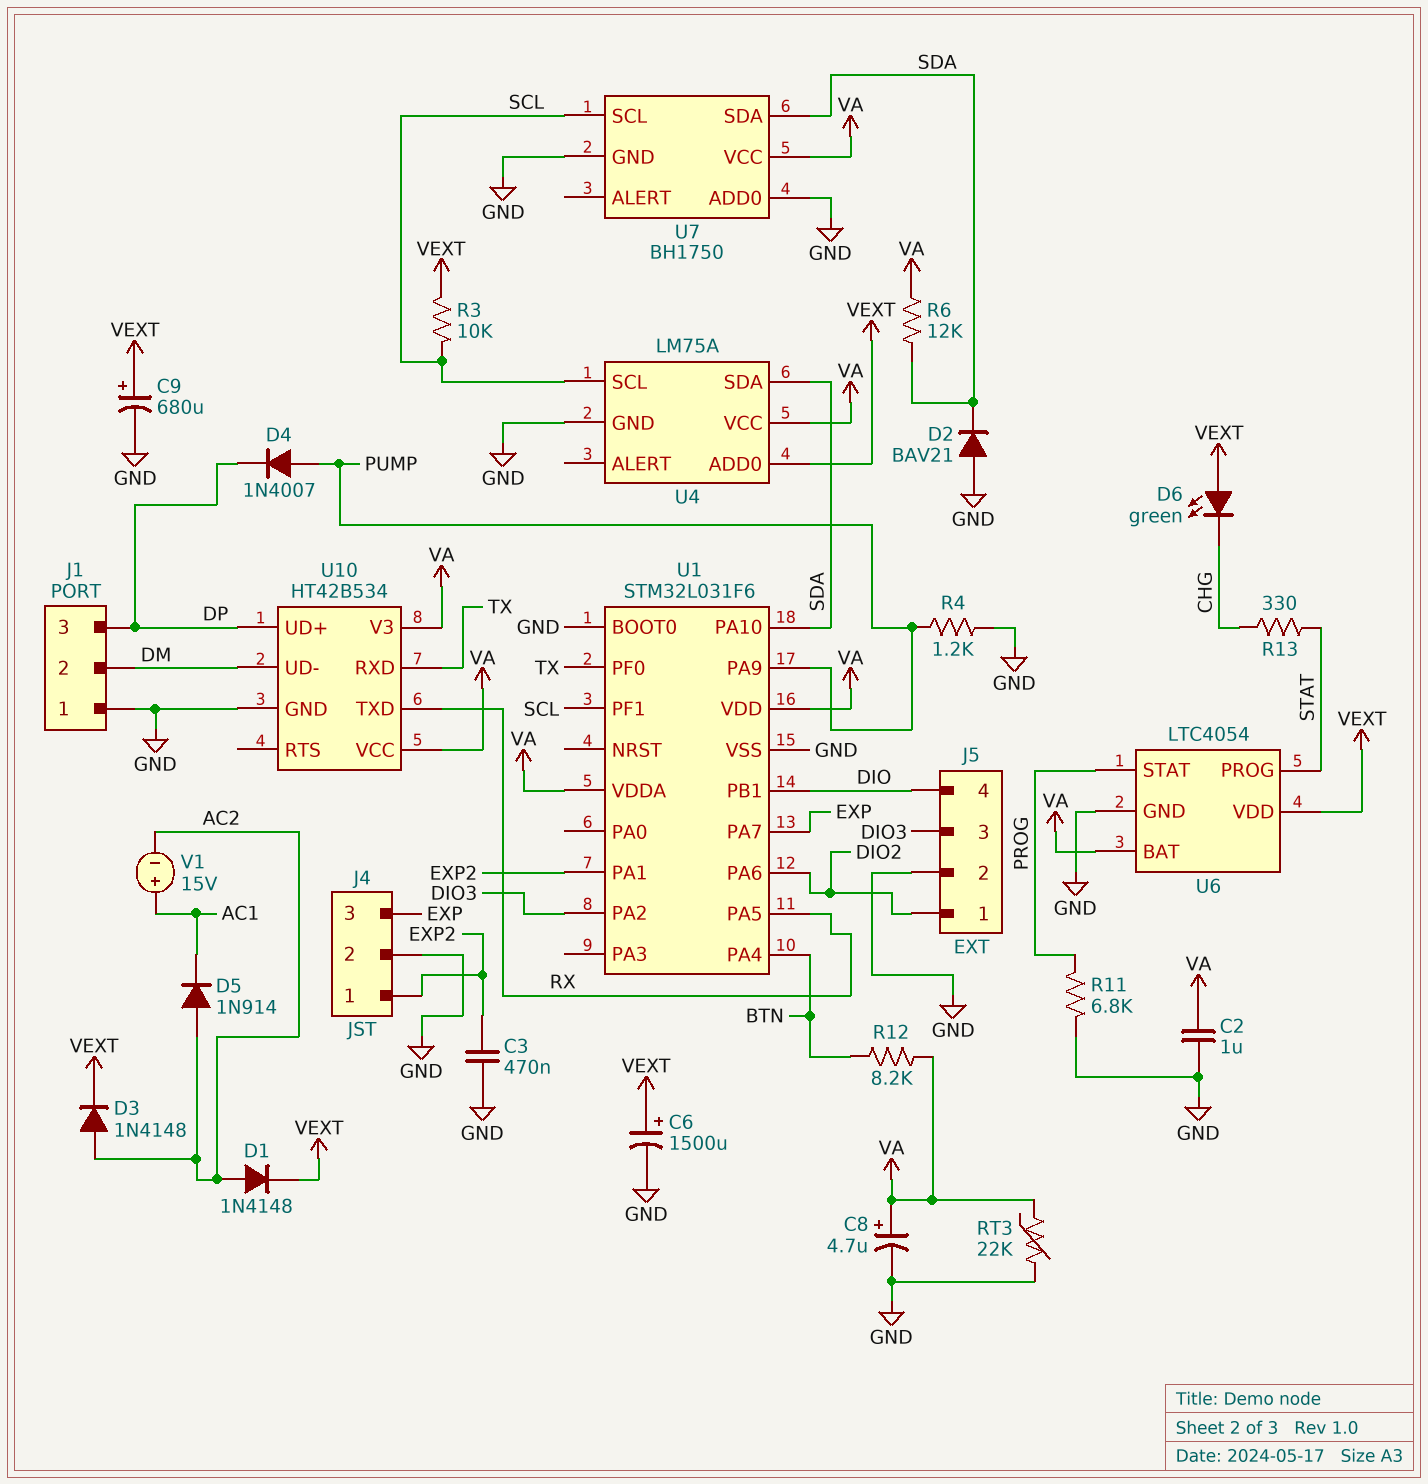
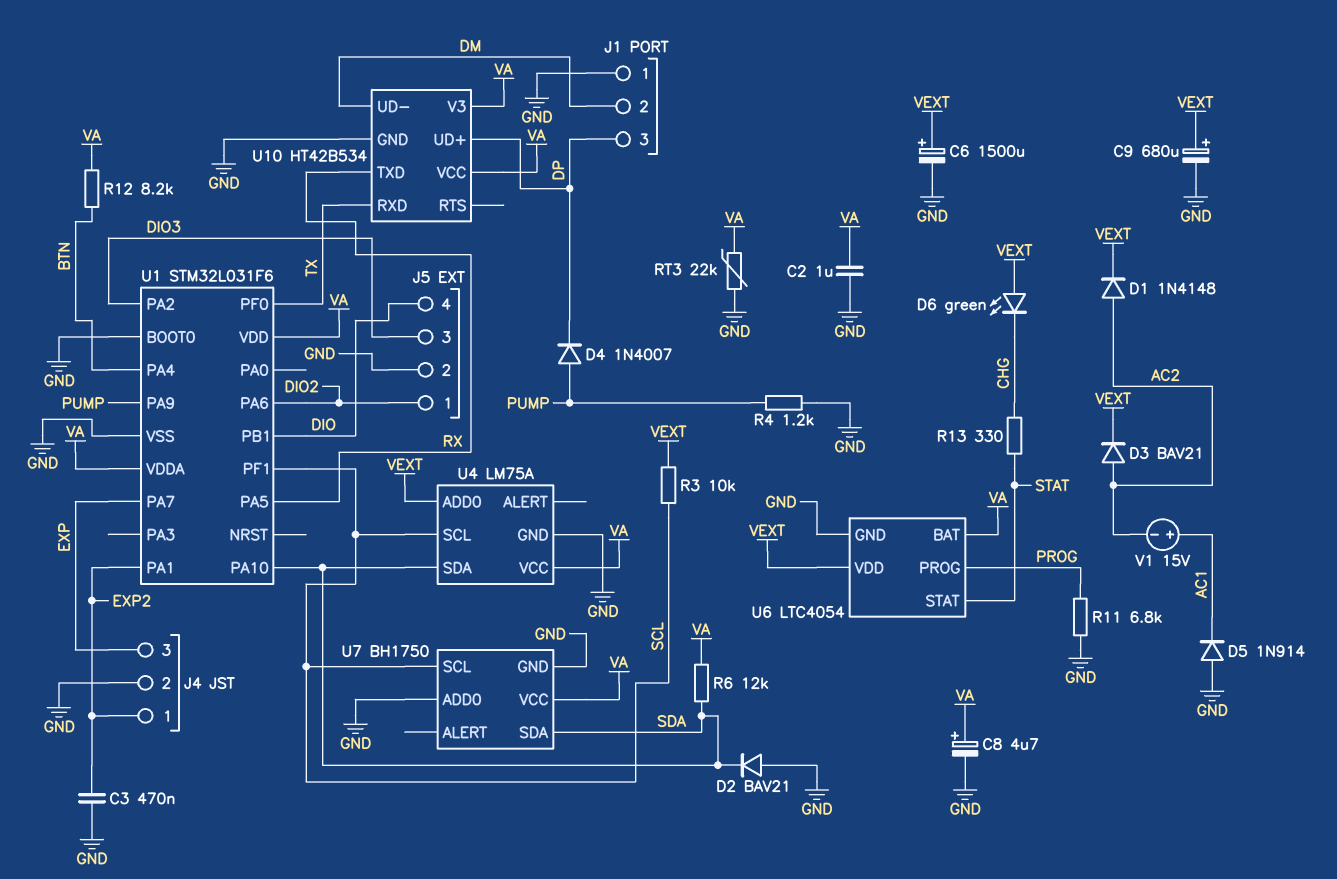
D3: diode 1N4148 (A AC2, K VEXT) -> diode BAV21 (A AC2, K VEXT)
D5: diode 1N914 (A AC2, K AC1) -> diode 1N914 (A GND, K AC1)
U6 pin PROG: STAT -> PROG
U6 pin STAT: PROG -> STAT

